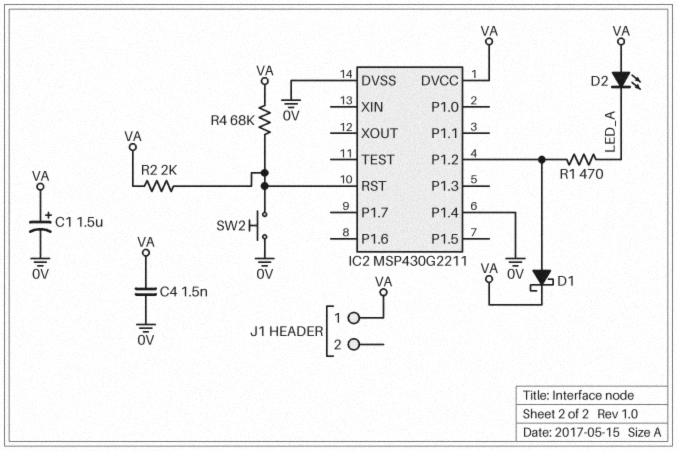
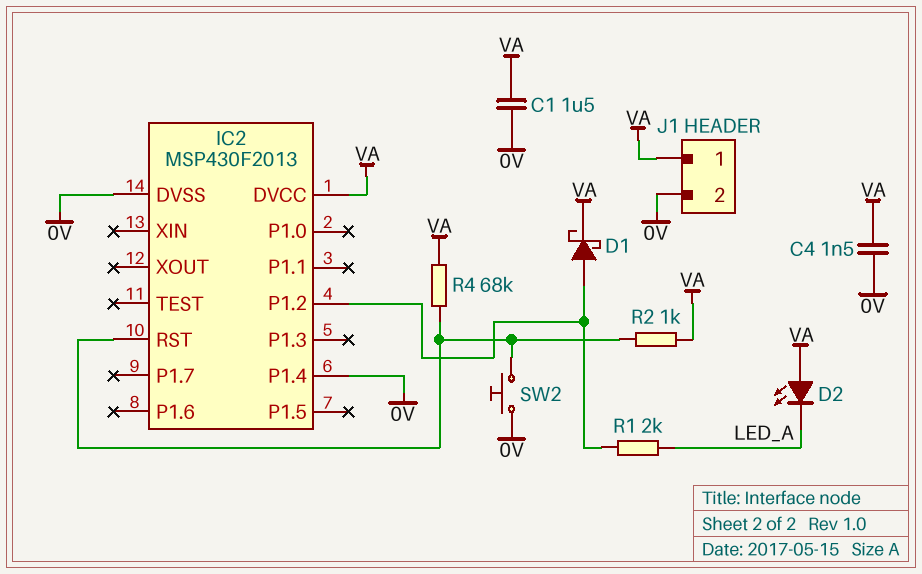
C1: 1.5uF (plus VA, minus 0V) -> 1.5uF (0V, VA)
IC2: MSP430G2211 -> MSP430F2013
J1 pin 2: none -> 0V
R1: 470 (IC2/P1.2, LED_A) -> 2k (IC2/P1.2, LED_A)
R2: 2k (IC2/RST, VA) -> 1k (IC2/RST, VA)

